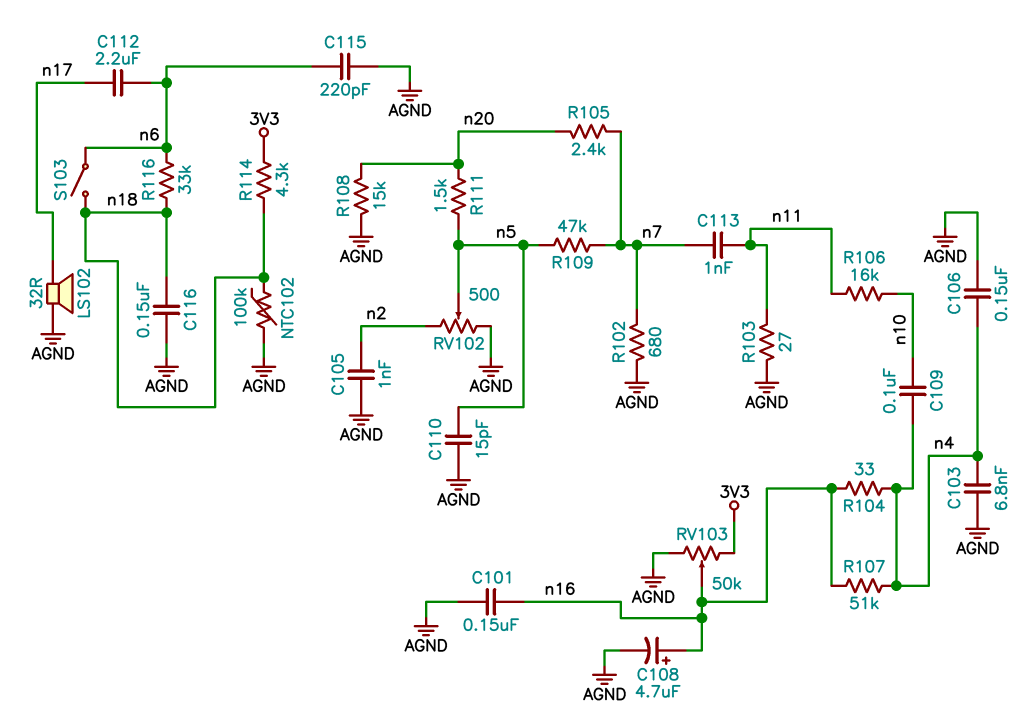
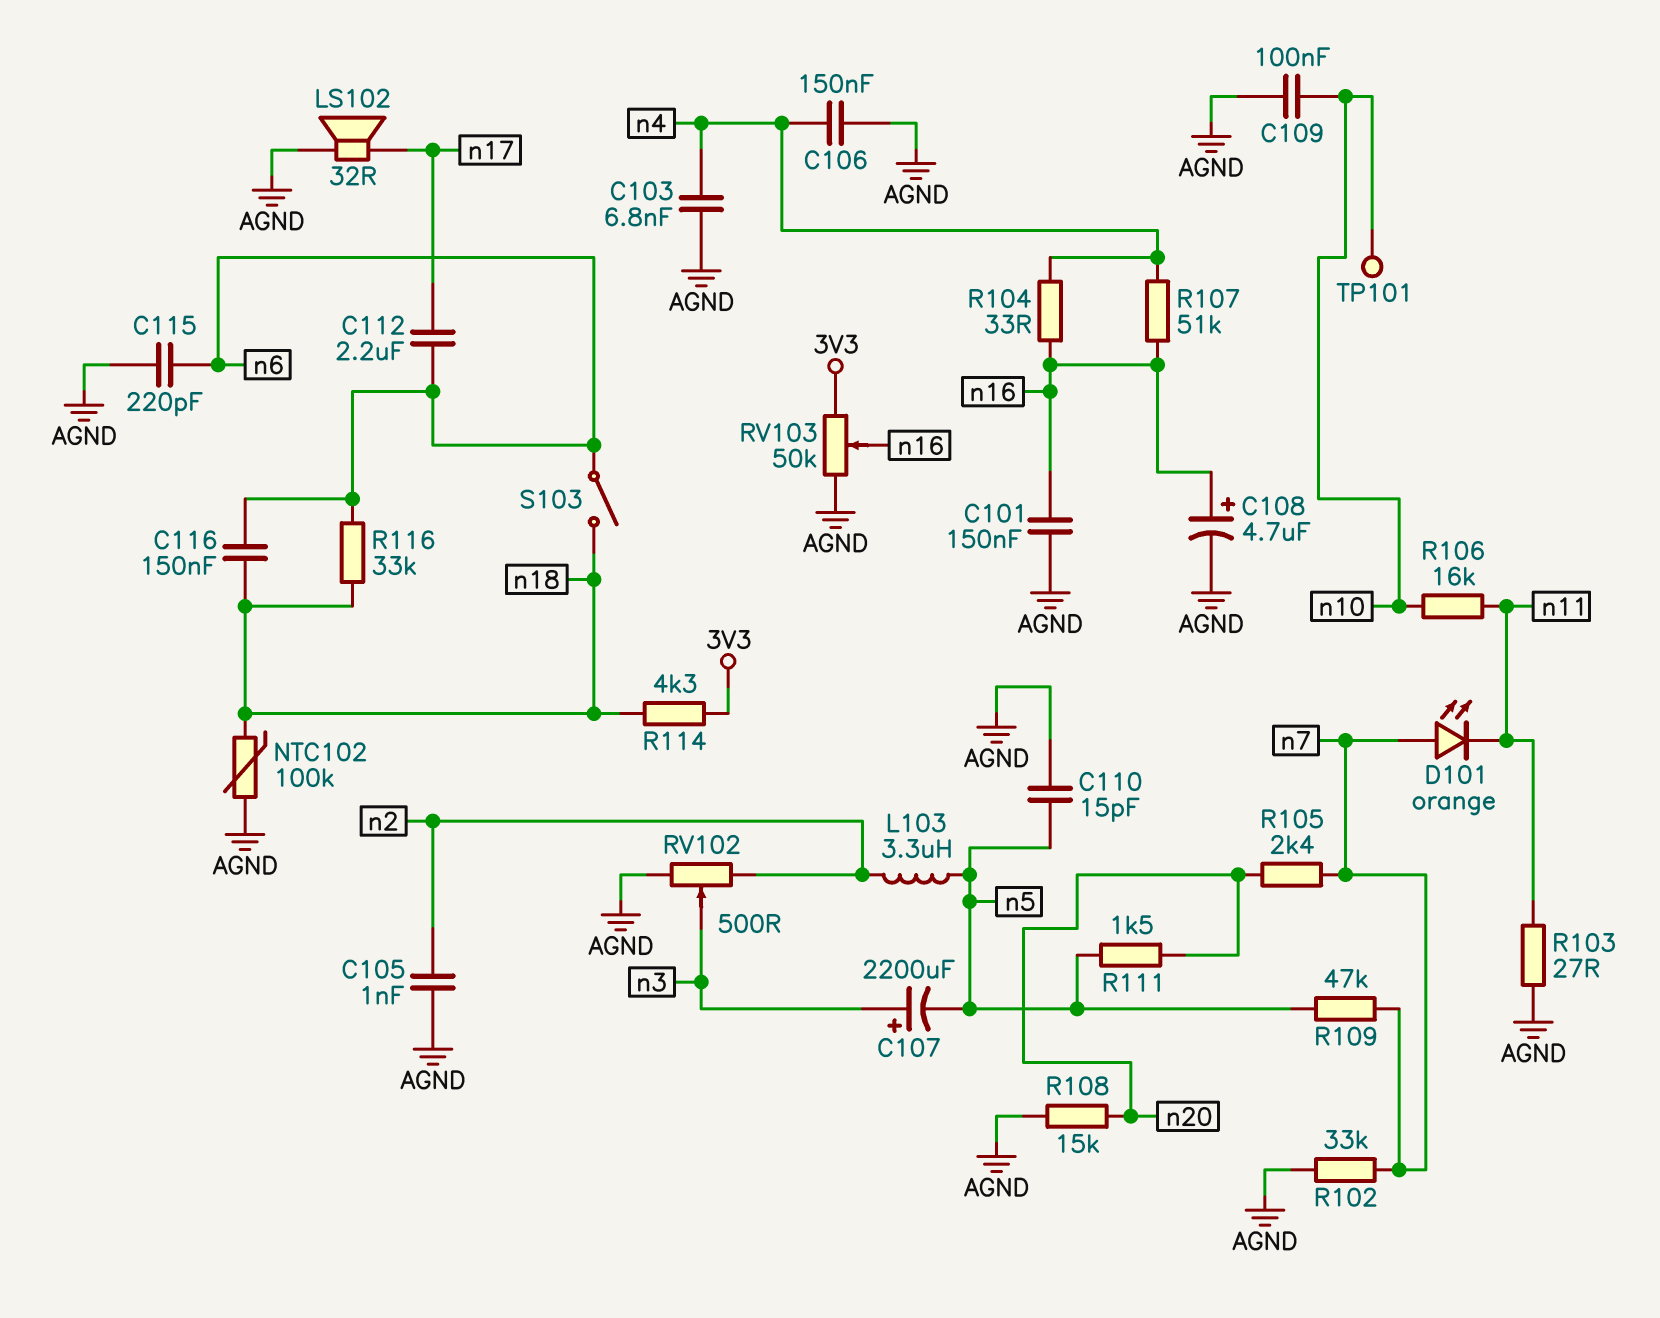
C107: none -> 2200uF (plus n3, minus n5)
C109: 100nF (n4, n10) -> 100nF (AGND, n10)
C113: 1nF (n7, n11) -> none
C116: 150nF (AGND, n18) -> 150nF (n6, n18)
D101: none -> LED orange (A n7, K n11)
L103: none -> 3.3uH (n2, n5)
R102: 680 (AGND, n7) -> 33k (AGND, n7)
RV102: 500 (AGND, n2, wiper n5) -> 500 (AGND, n2, wiper n3)
TP101: none -> test point (n10)

